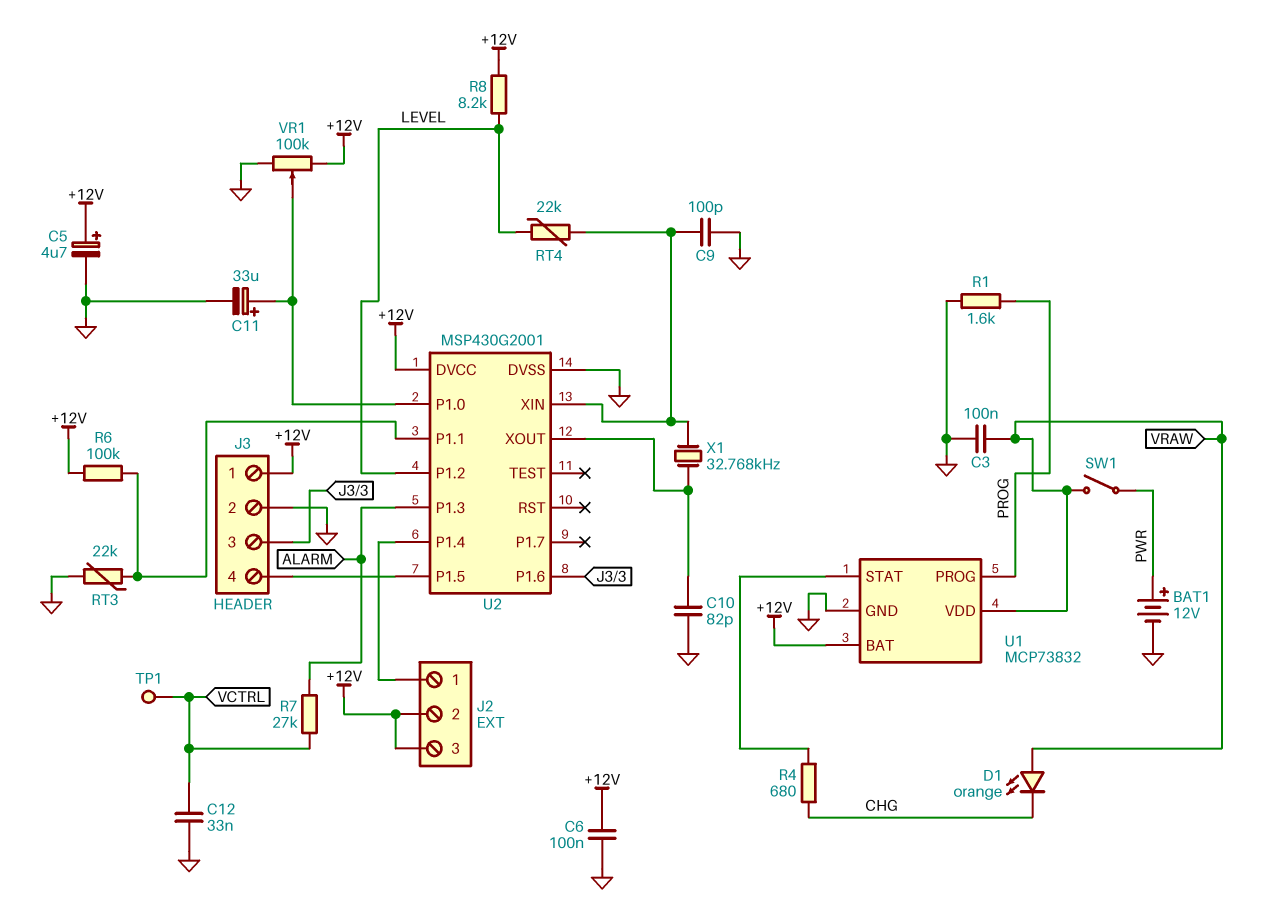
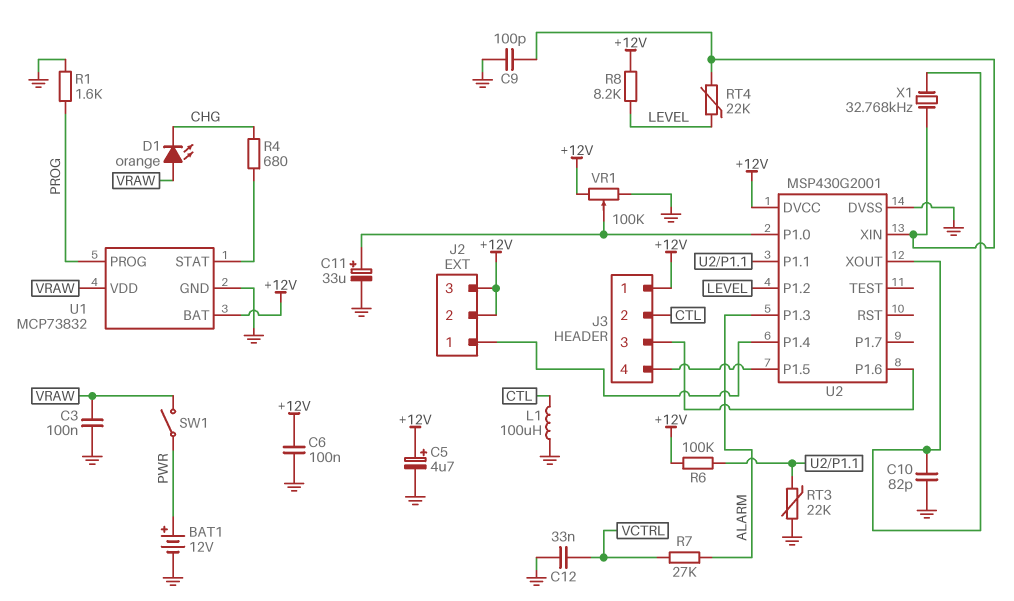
J3 pin 2: GND -> CTL
L1: none -> 100uH (CTL, GND)
TP1: test point (VCTRL) -> none

